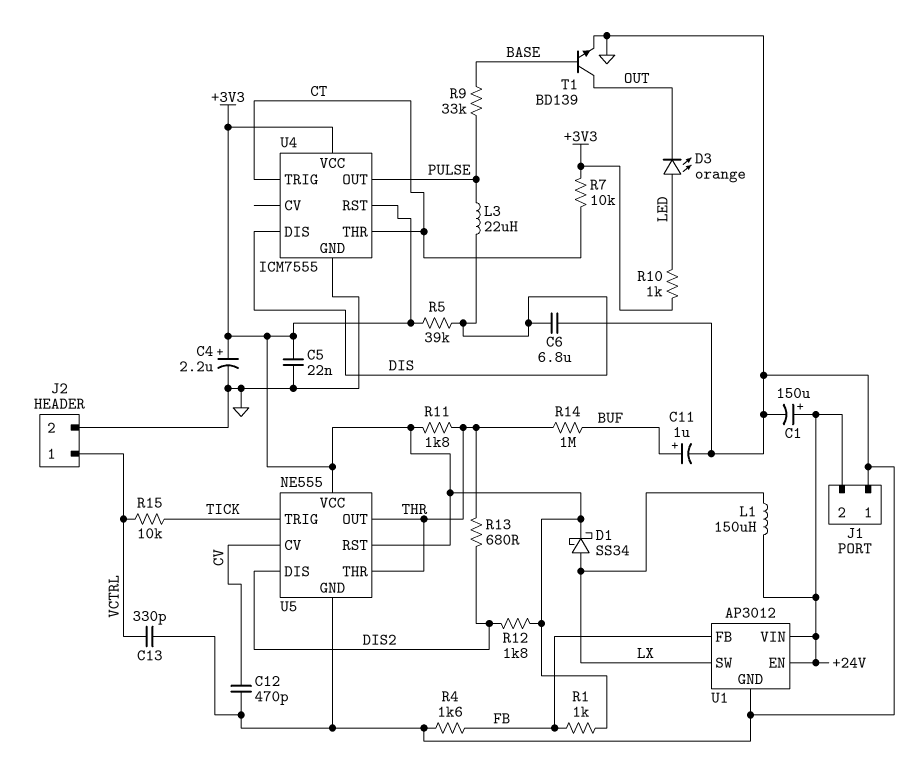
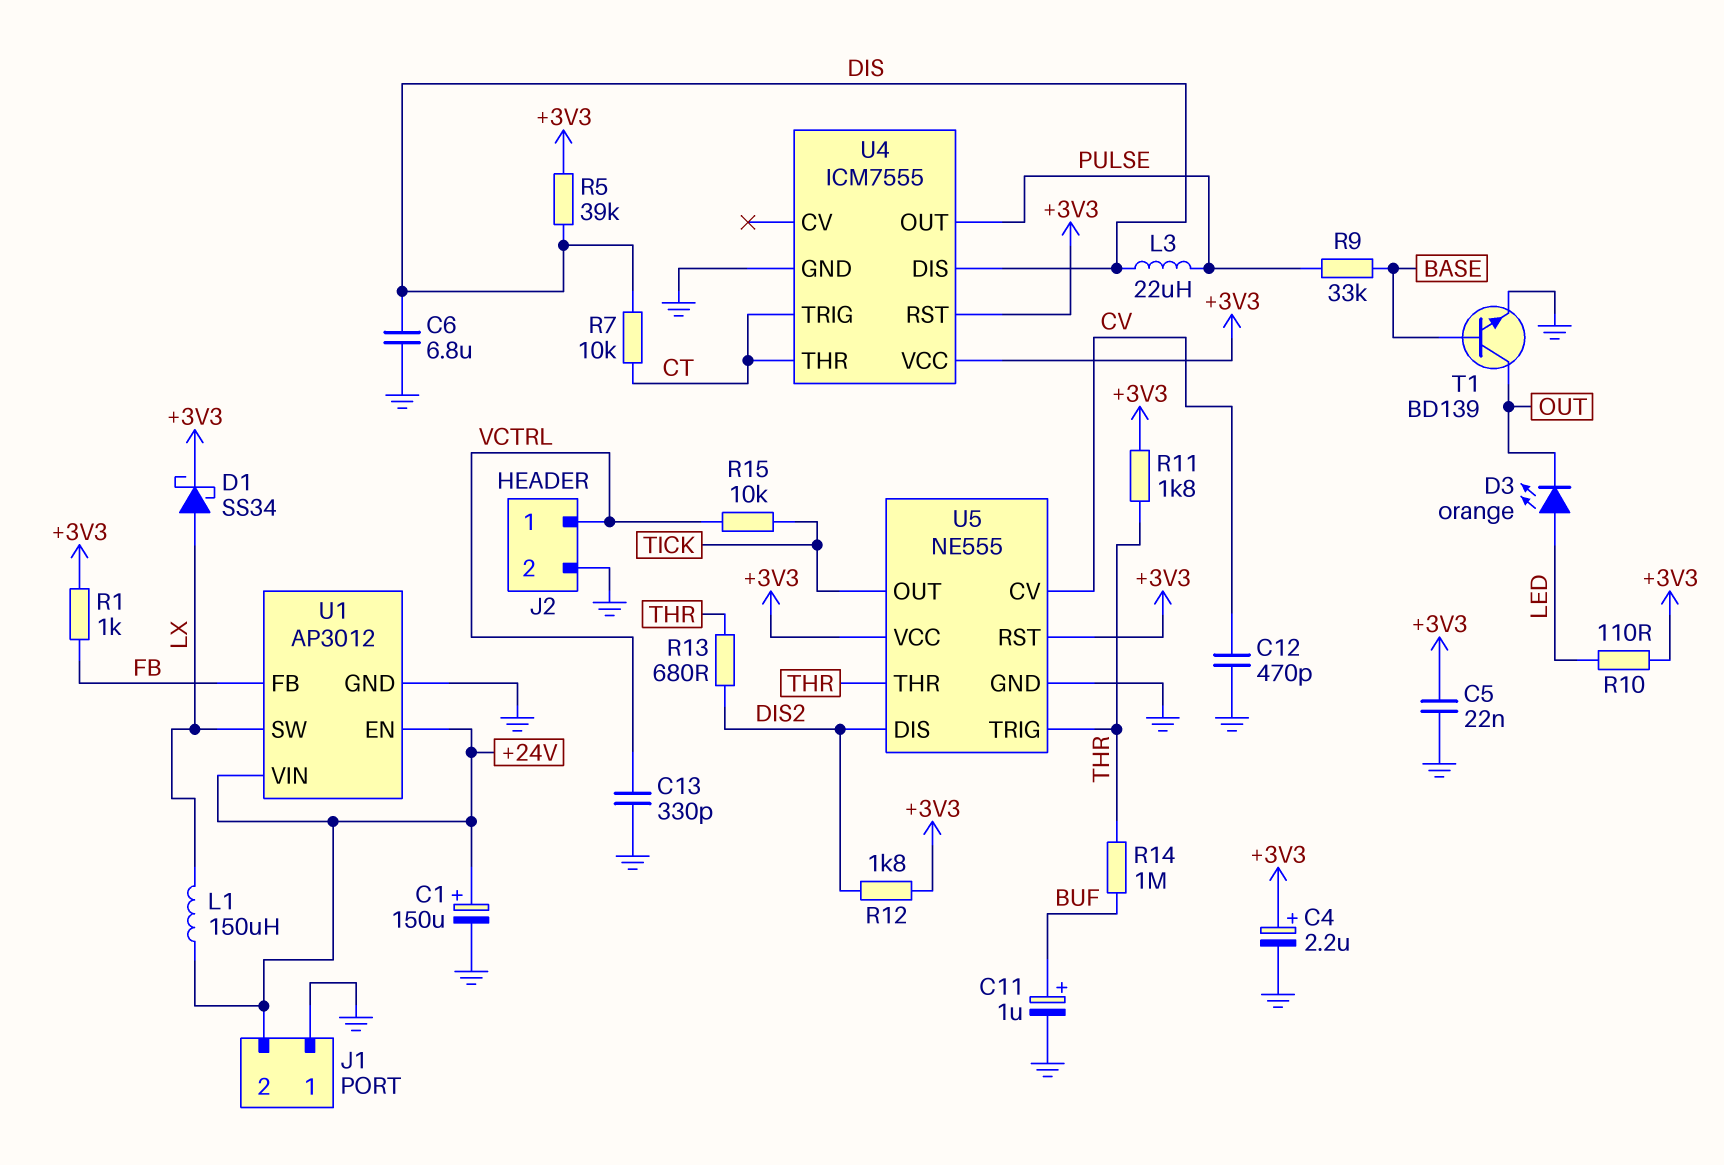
R4: 1.6k (FB, GND) -> none
R7: 10k (+3V3, CT) -> 10k (CT, DIS)
R10: 1k (+3V3, LED) -> 110 (+3V3, LED)
U5 pin OUT: THR -> TICK
U5 pin TRIG: TICK -> THR

